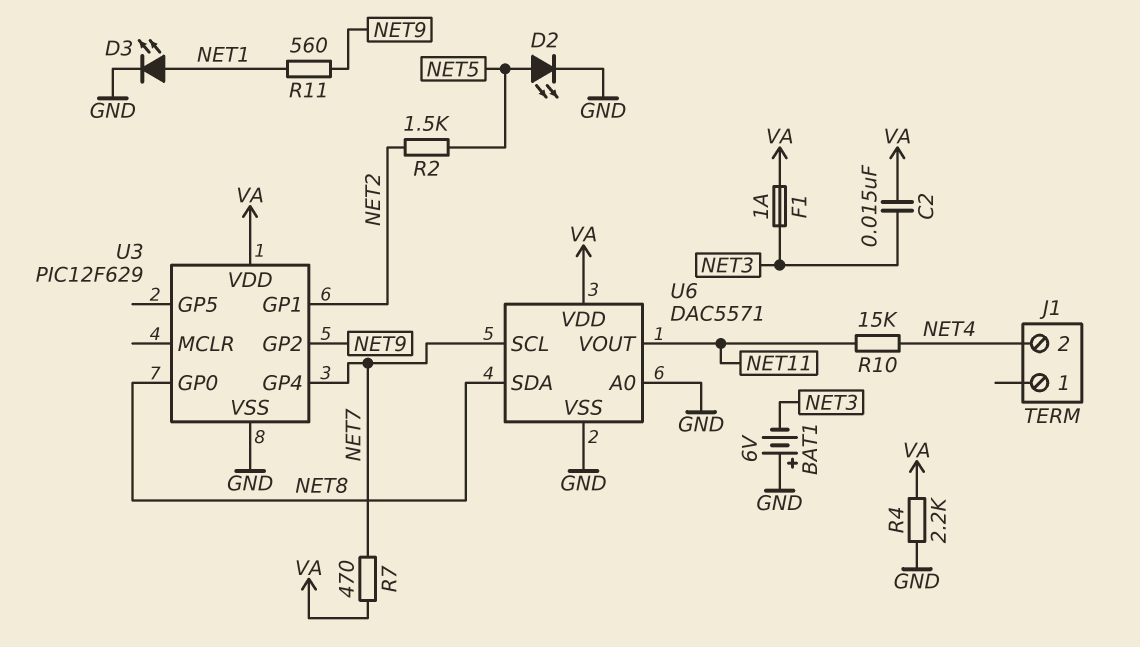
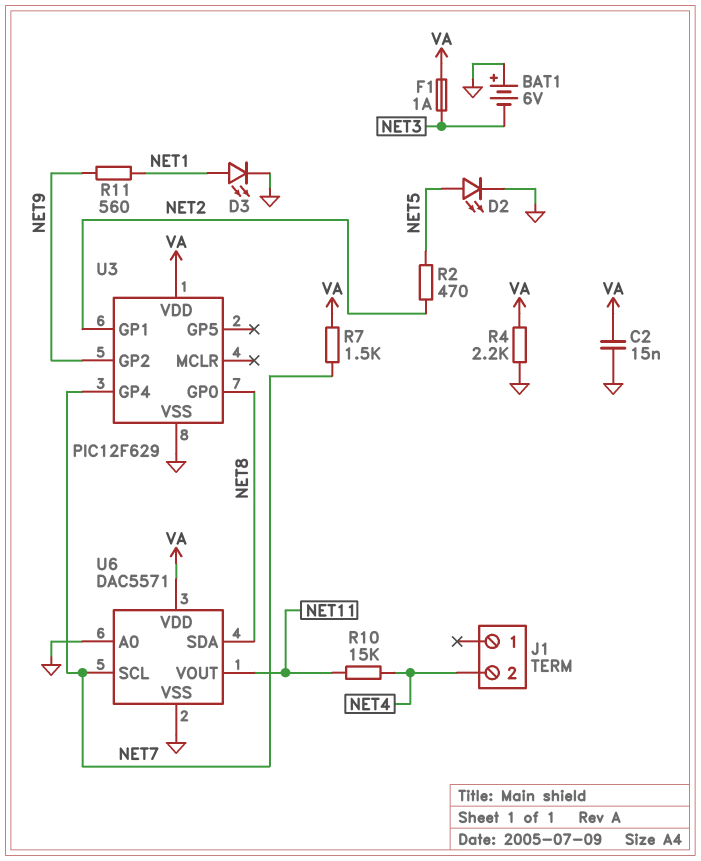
C2: 15nF (NET3, VA) -> 15nF (GND, VA)
R2: 1.5k (NET2, NET5) -> 470 (NET2, NET5)
R7: 470 (NET7, VA) -> 1.5k (NET7, VA)

